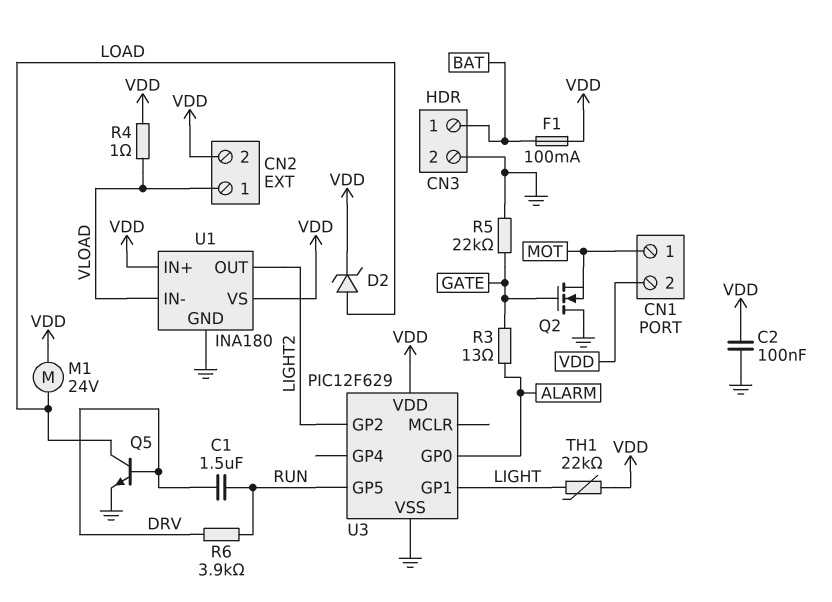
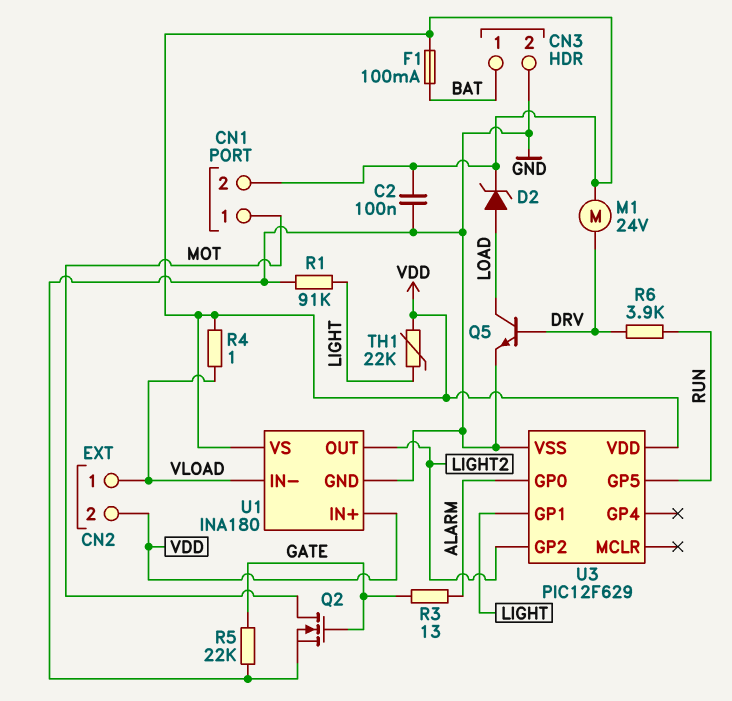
C1: 1.5uF (DRV, RUN) -> none
M1: motor 24V (LOAD, VDD) -> motor 24V (DRV, VDD)
Q2: NMOS (G GATE, D GND, S MOT) -> NMOS (G GATE, D MOT, S GND)
R1: none -> 91k (GND, LIGHT)

